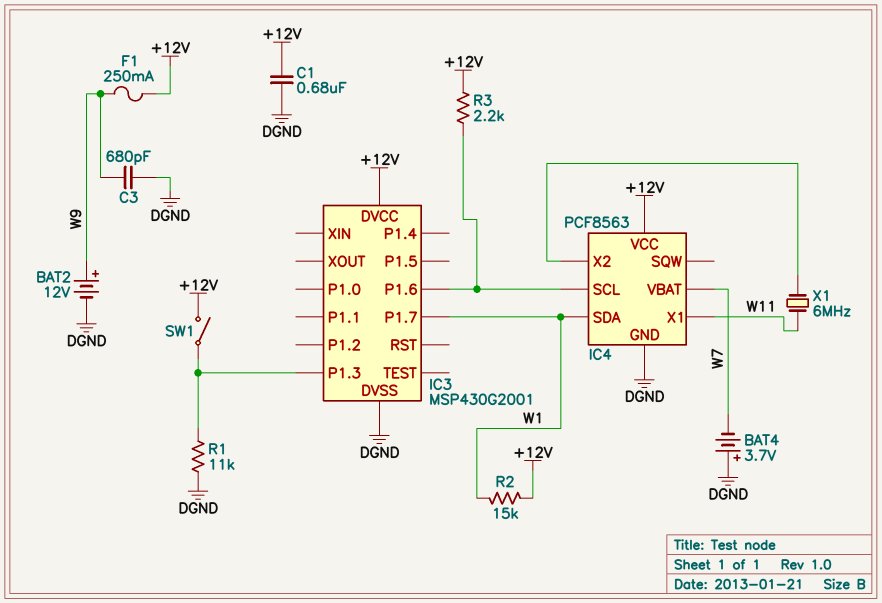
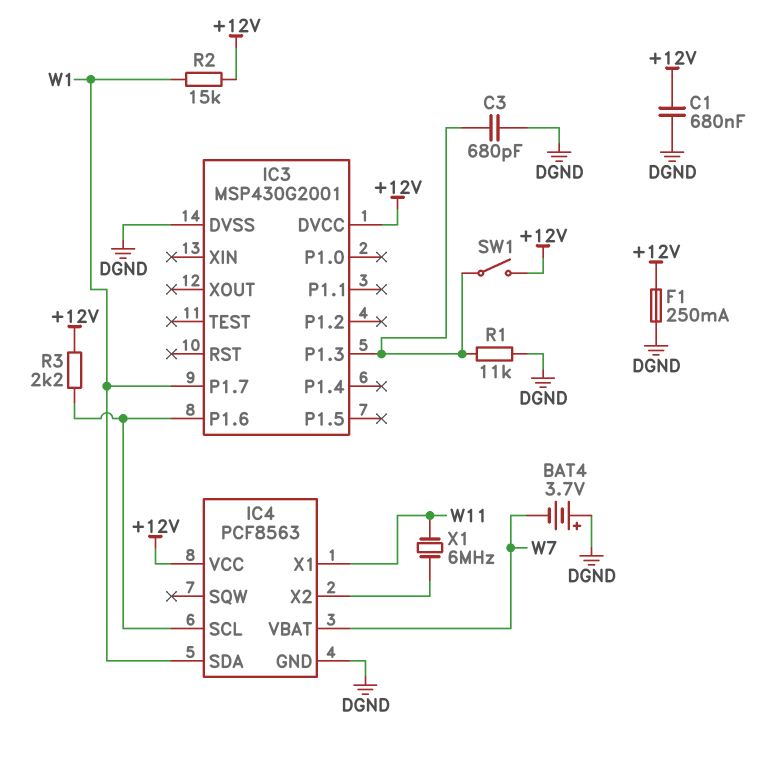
BAT2: 12V (plus W9, minus DGND) -> none
C3: 680pF (DGND, W9) -> 680pF (DGND, IC3/P1.3)
F1: 250mA (+12V, W9) -> 250mA (+12V, DGND)

